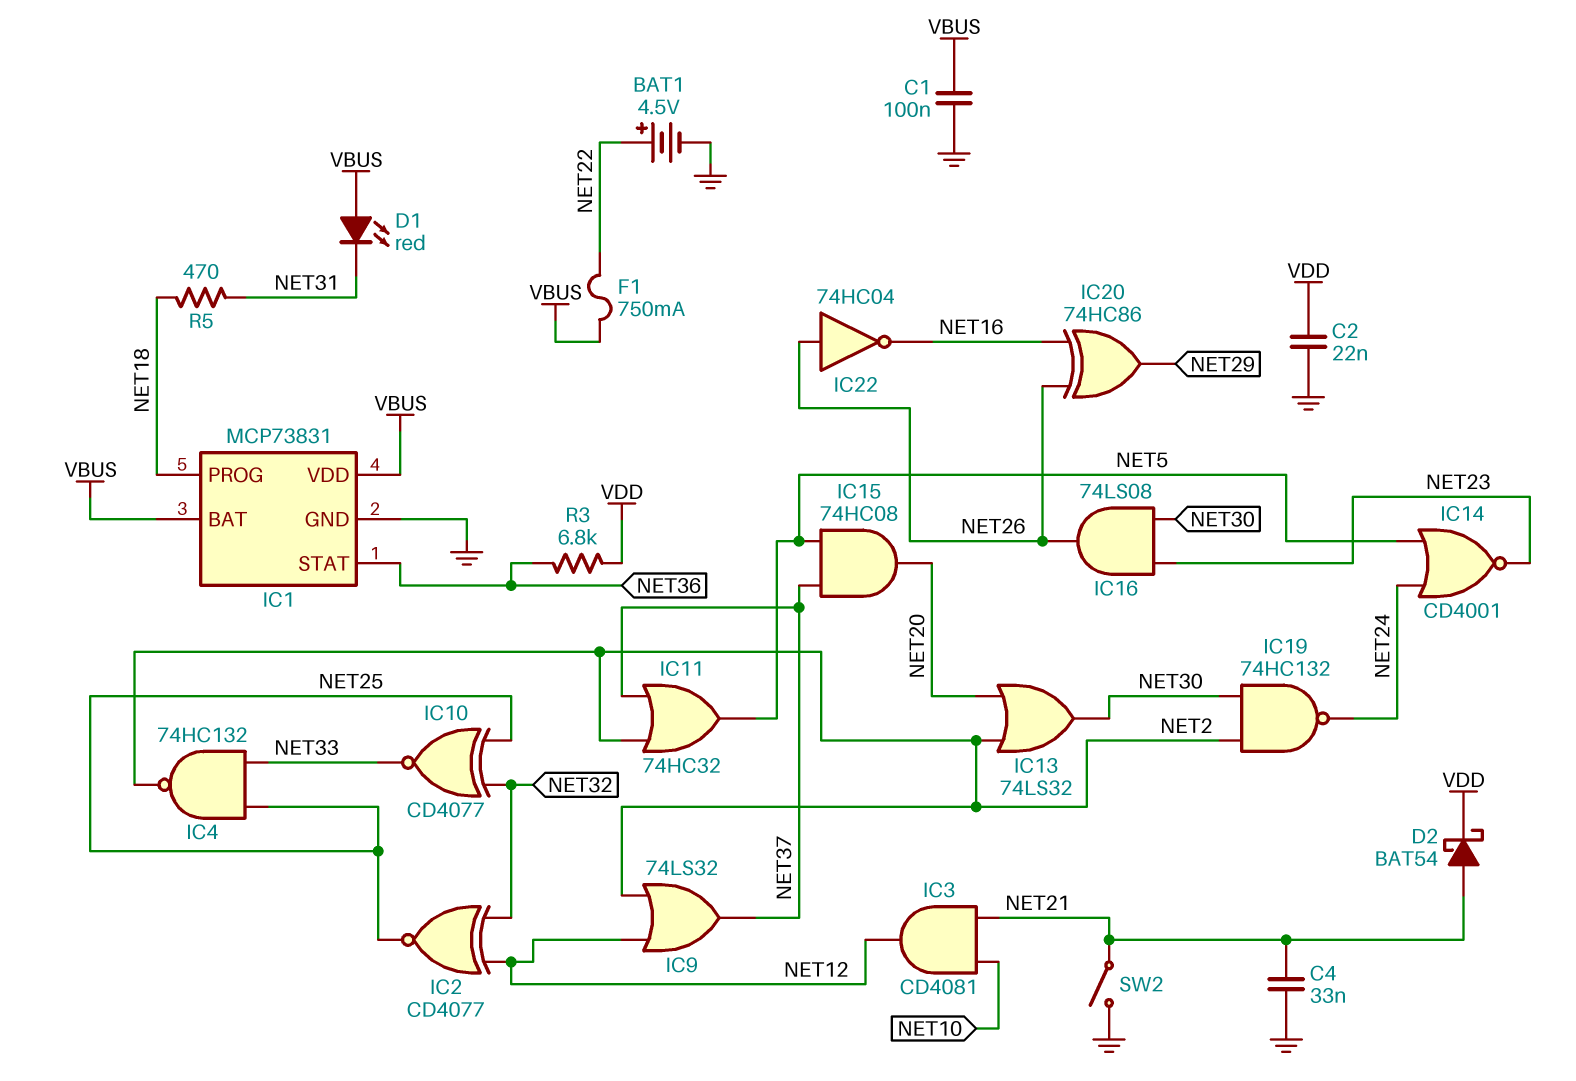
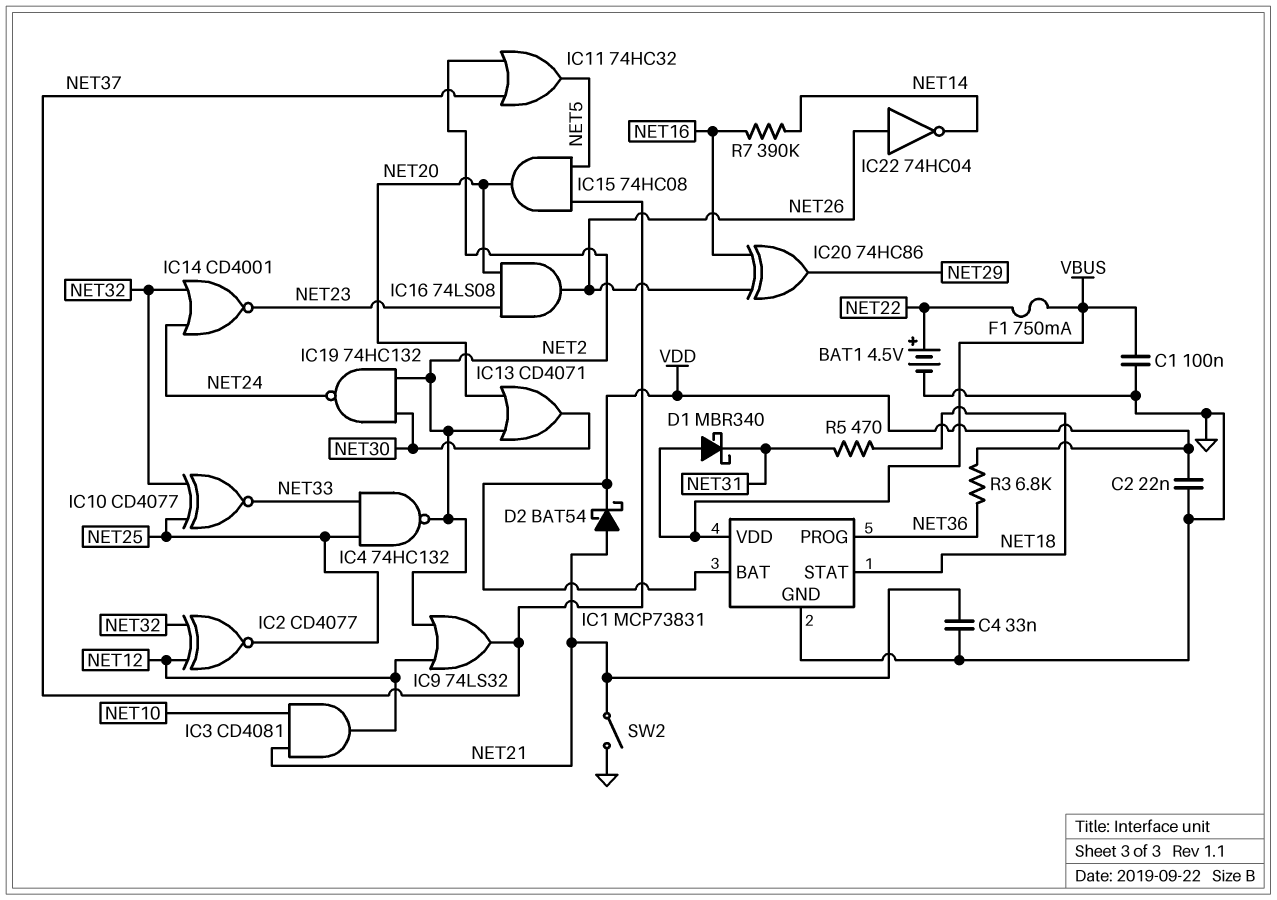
D1: LED red (A VBUS, K NET31) -> schottky MBR340 (A VBUS, K NET31)
IC1 pin BAT: VBUS -> VDD
IC1 pin PROG: NET18 -> NET36
IC1 pin STAT: NET36 -> NET18
IC13: OR 74LS32 (in NET2, in NET20, out NET30) -> OR CD4071 (in NET2, in NET20, out NET30)
IC14: NOR CD4001 (in NET5, in NET24, out NET23) -> NOR CD4001 (in NET24, in NET32, out NET23)
IC16: AND 74LS08 (in NET23, in NET30, out NET26) -> AND 74LS08 (in NET20, in NET23, out NET26)
IC22: NOT 74HC04 (in NET26, out NET16) -> NOT 74HC04 (in NET26, out NET14)
R7: none -> 390k (NET14, NET16)

